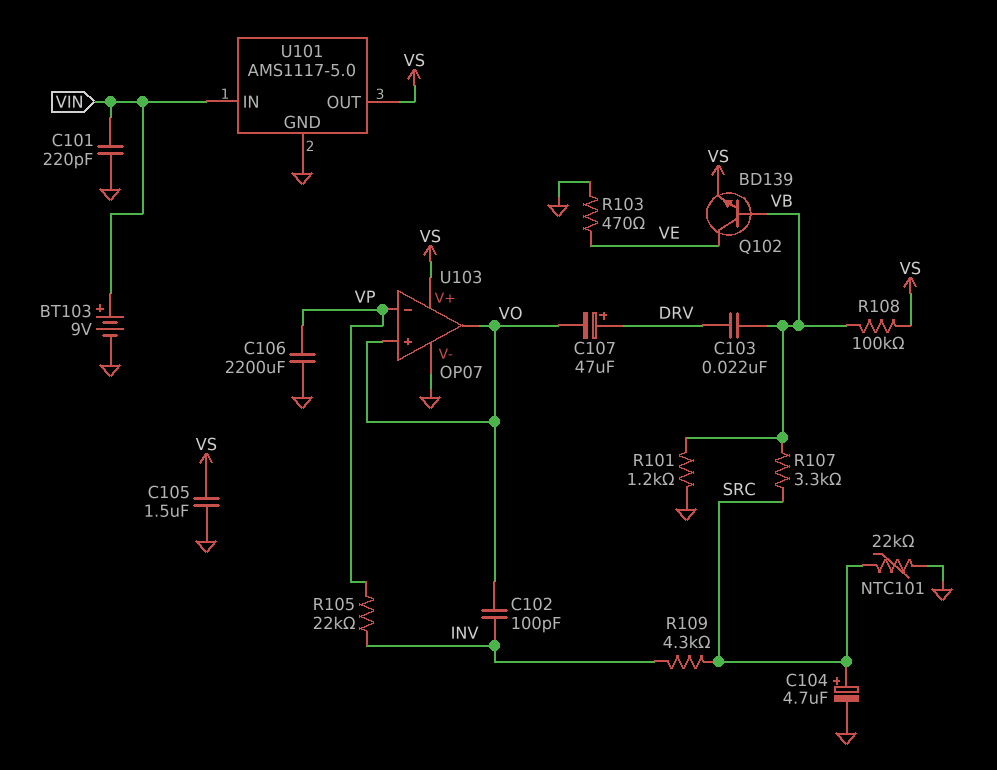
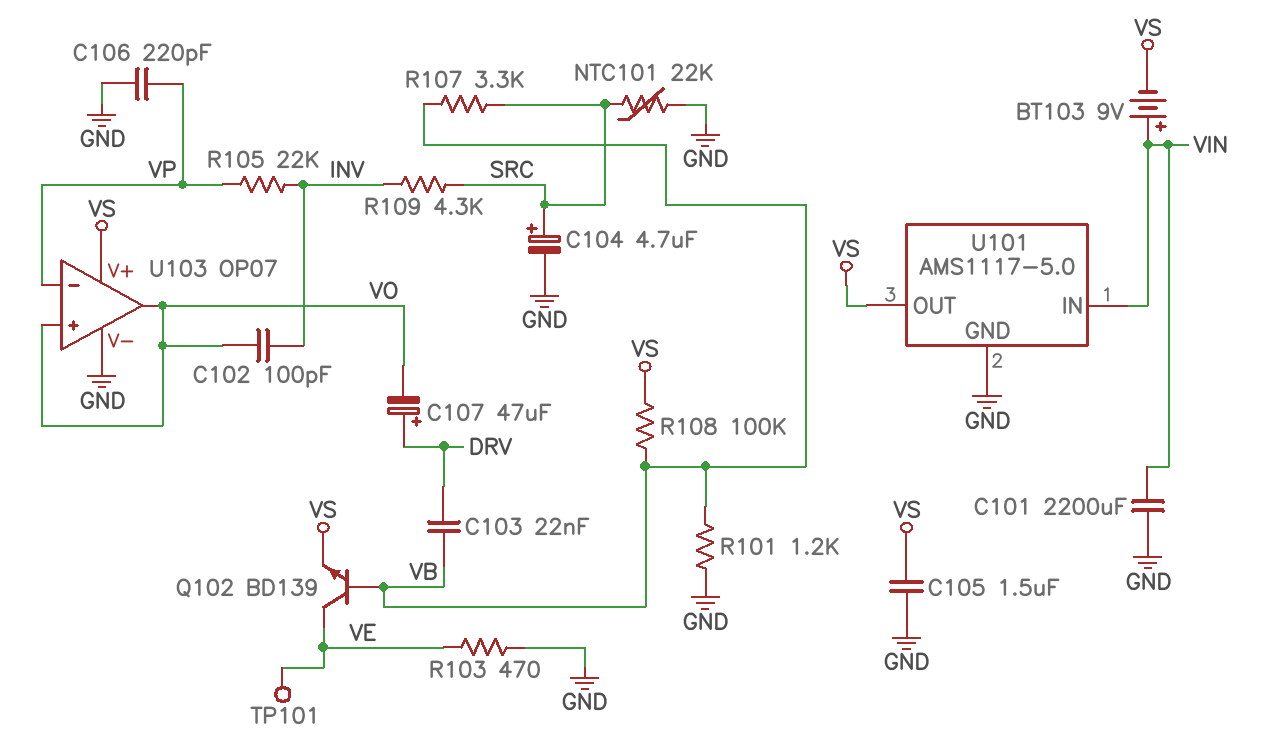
BT103: 9V (plus VIN, minus GND) -> 9V (plus VIN, minus VS)
C101: 220pF (GND, VIN) -> 2200uF (GND, VIN)
C106: 2200uF (GND, VP) -> 220pF (GND, VP)
TP101: none -> test point (VE)

